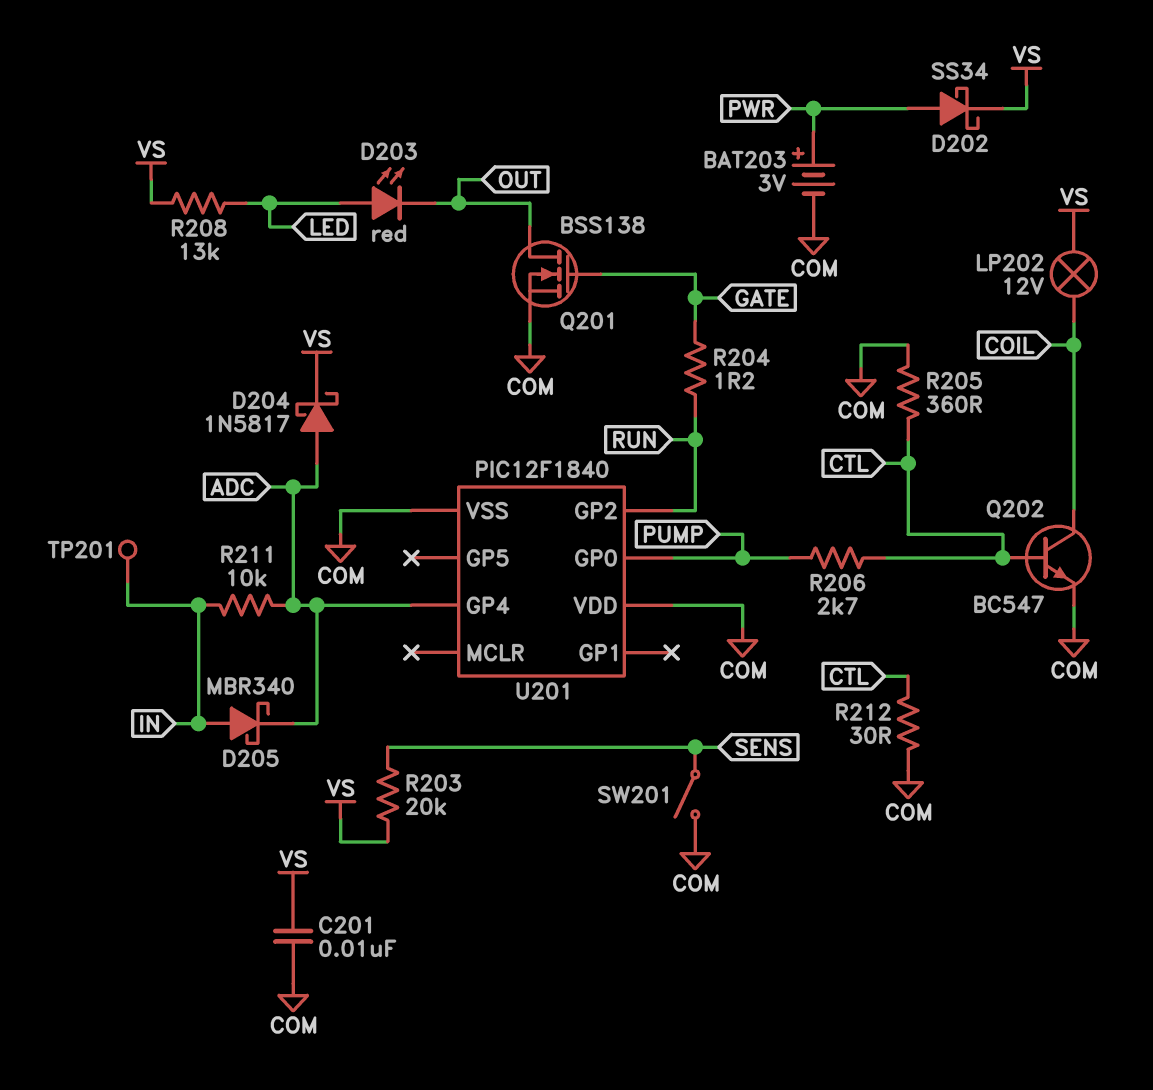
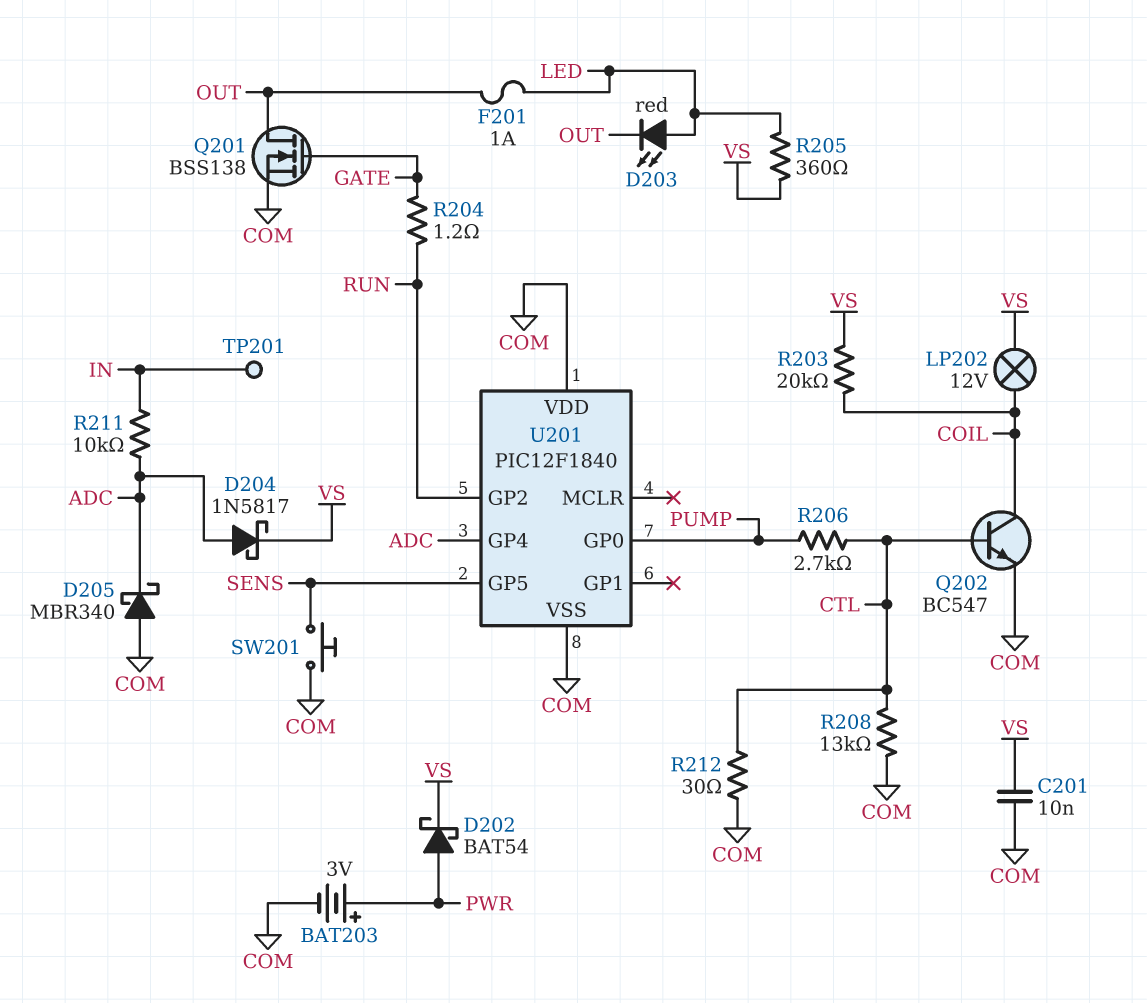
D202: schottky SS34 (A PWR, K VS) -> schottky BAT54 (A PWR, K VS)
D205: schottky MBR340 (A IN, K ADC) -> schottky MBR340 (A COM, K ADC)
F201: none -> 1A (LED, OUT)
R203: 20k (SENS, VS) -> 20k (COIL, VS)
R205: 360 (COM, CTL) -> 360 (LED, VS)
R208: 13k (LED, VS) -> 13k (COM, CTL)
SW201: switch (COM, SENS) -> button (COM, SENS)
U201 pin GP5: none -> SENS

